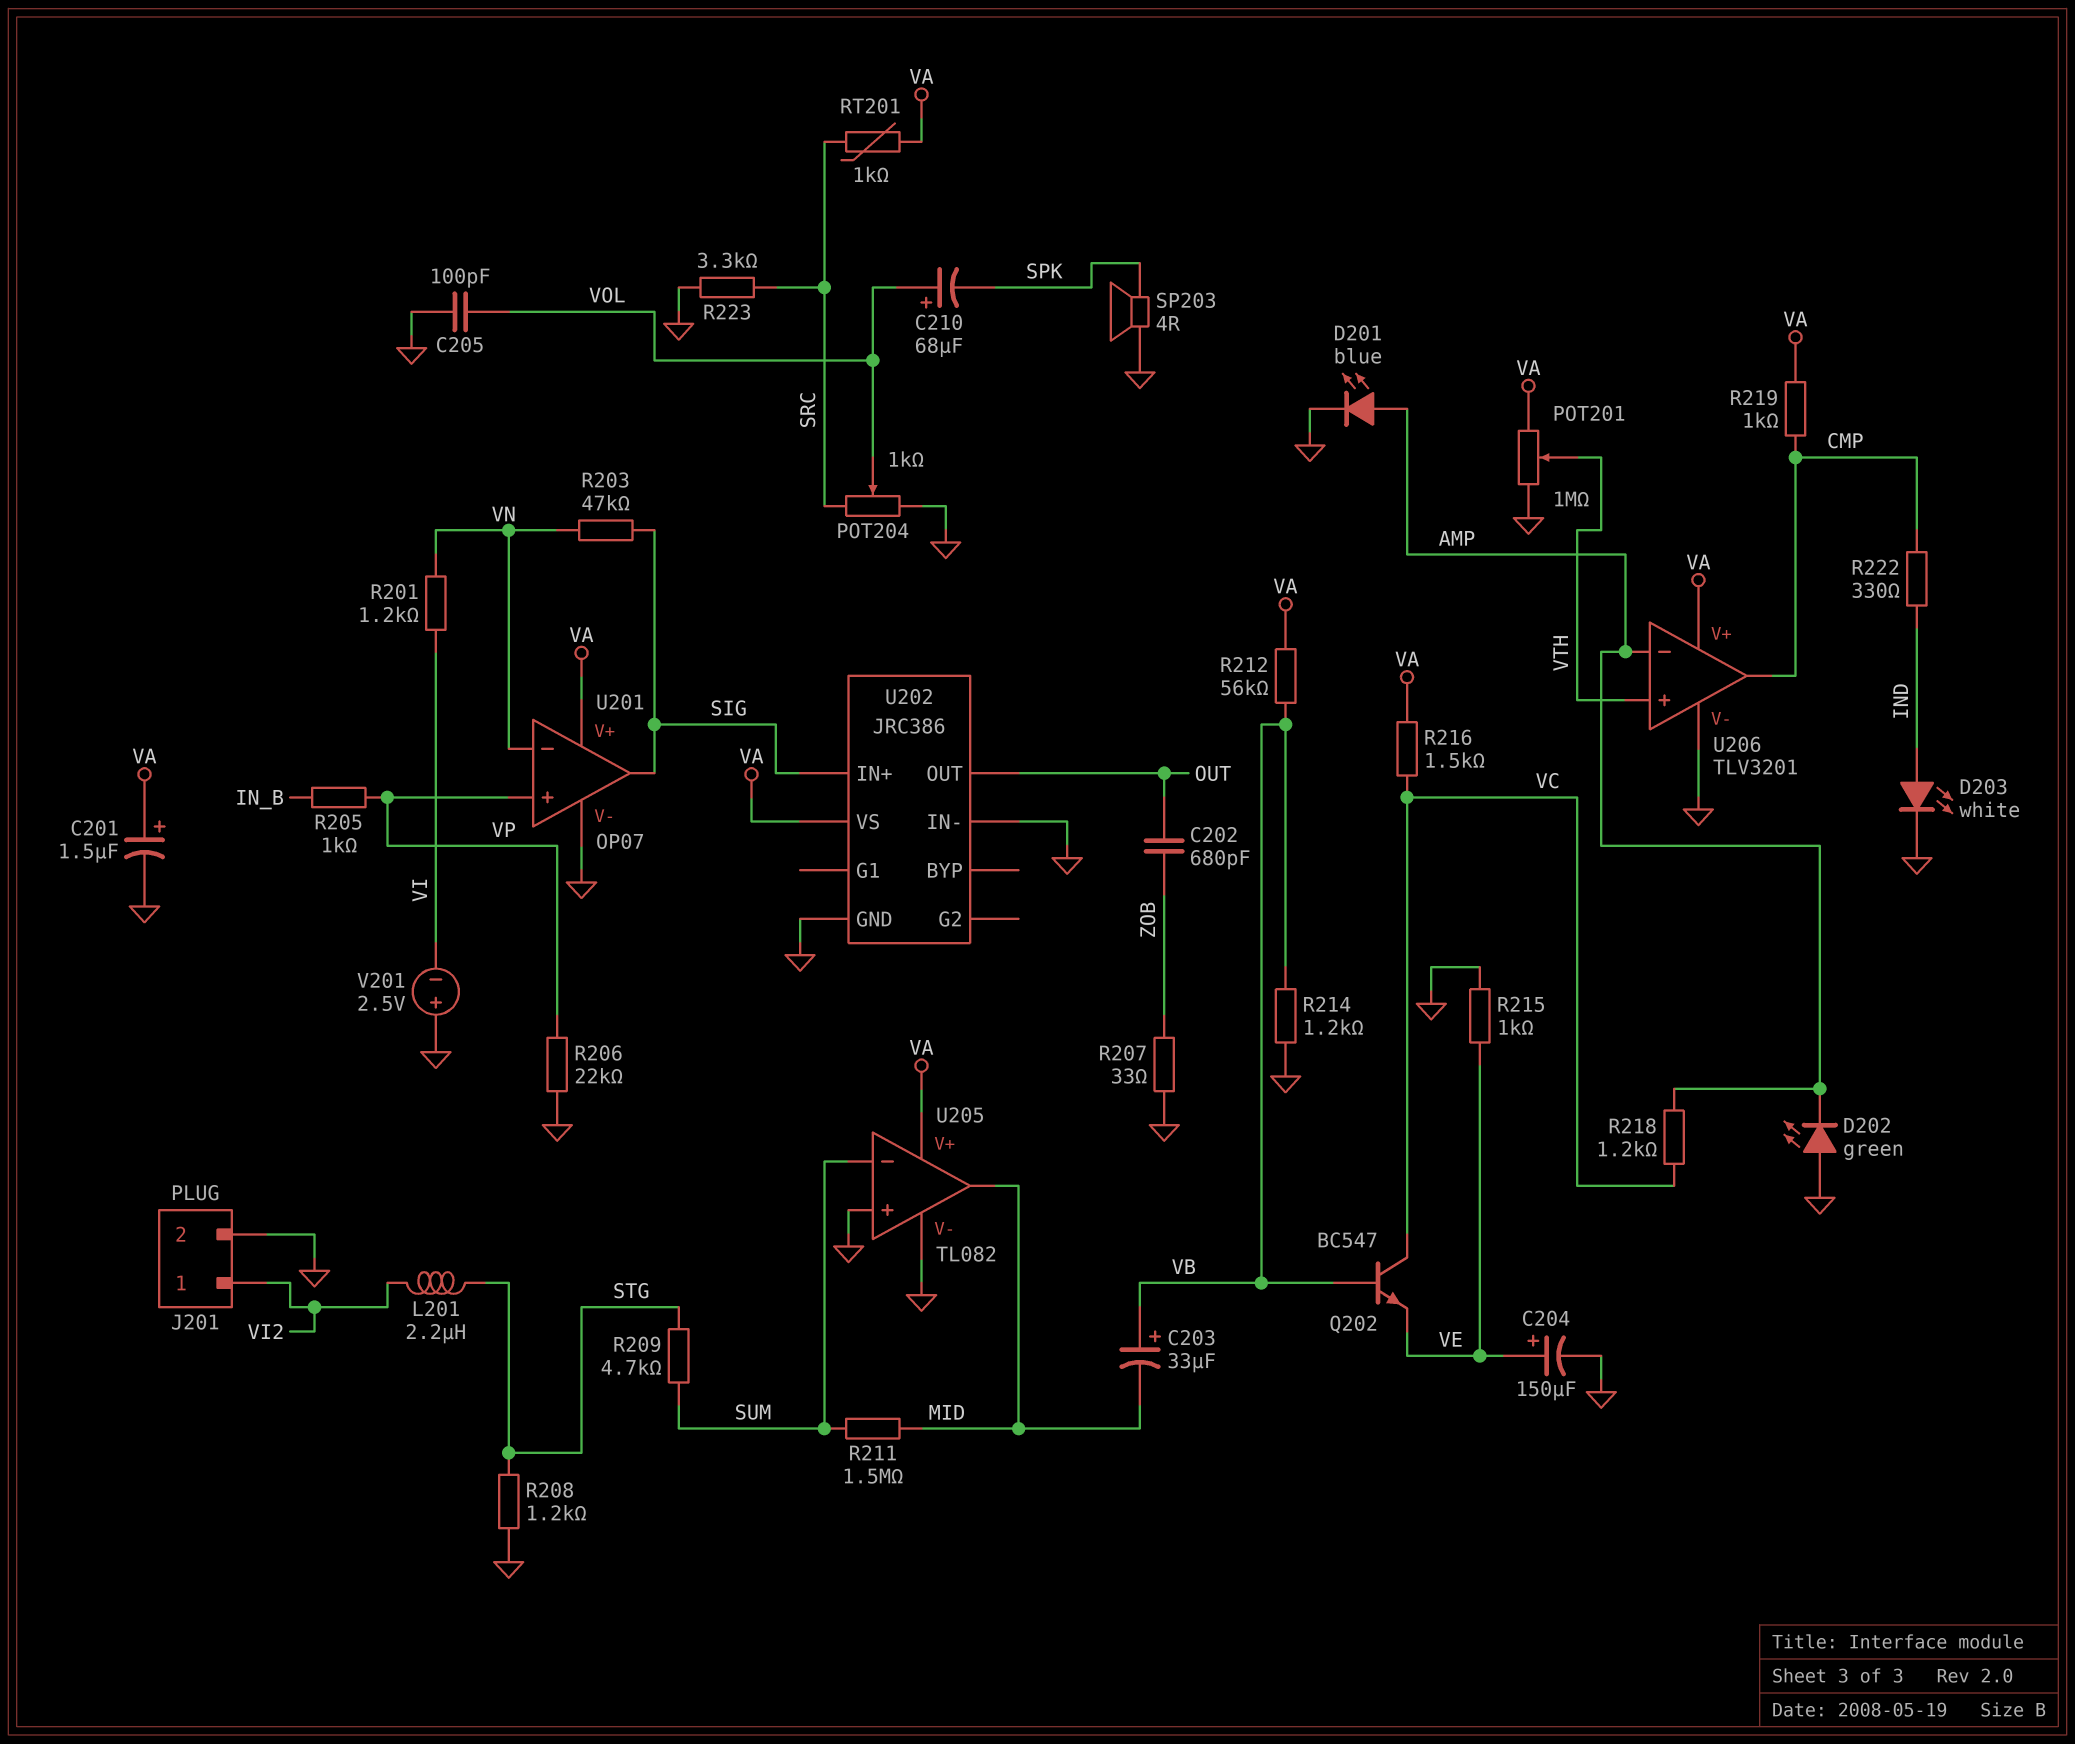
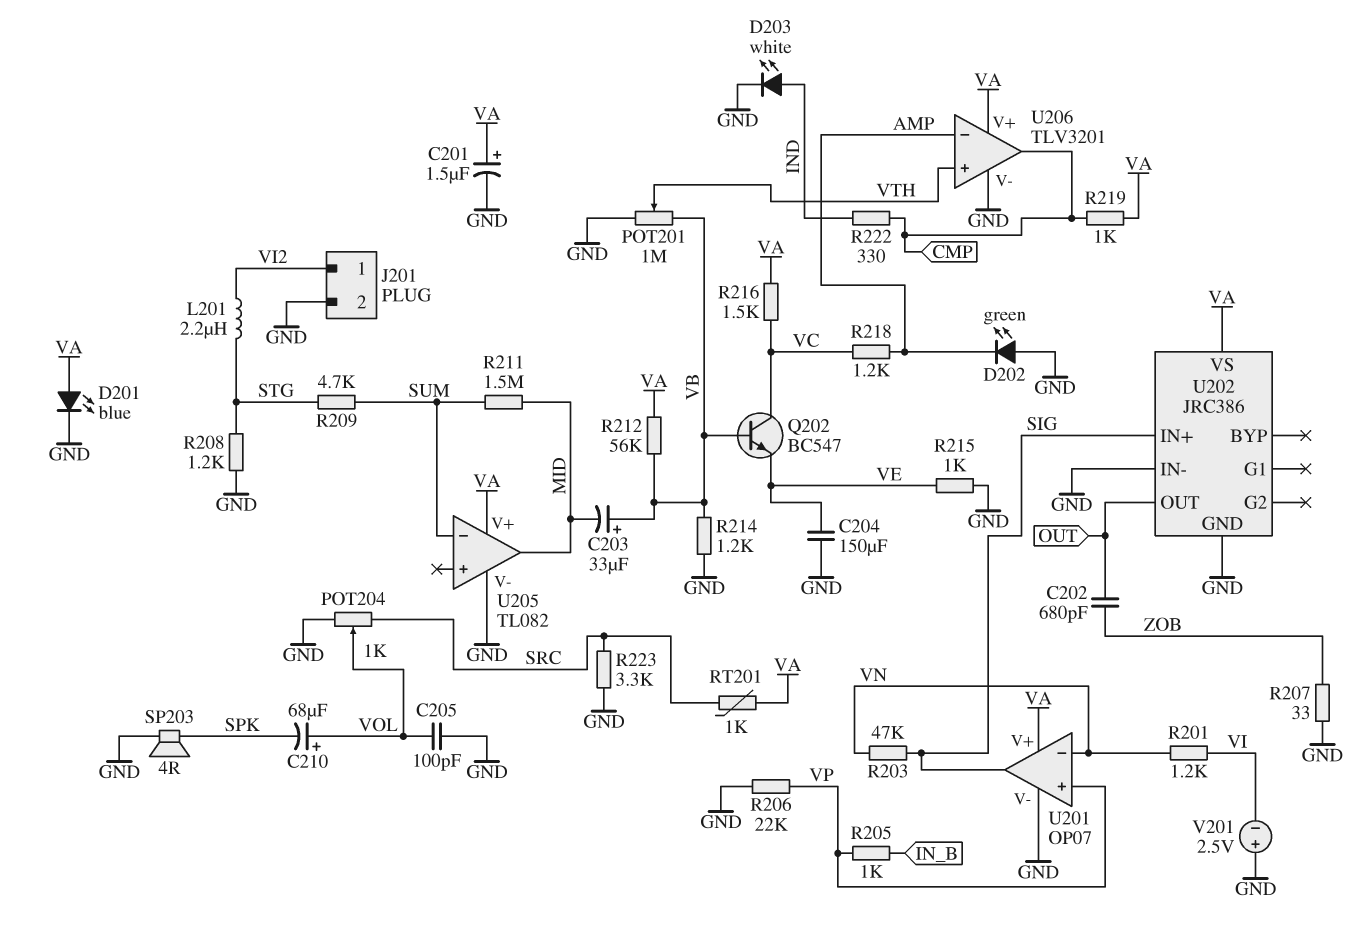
C204: 150uF (plus VE, minus GND) -> 150uF (GND, VE)
D201: LED blue (A AMP, K GND) -> LED blue (A VA, K GND)
POT201: 1M (GND, VA, wiper VTH) -> 1M (GND, VB, wiper VTH)
U205 pin in+: GND -> none

